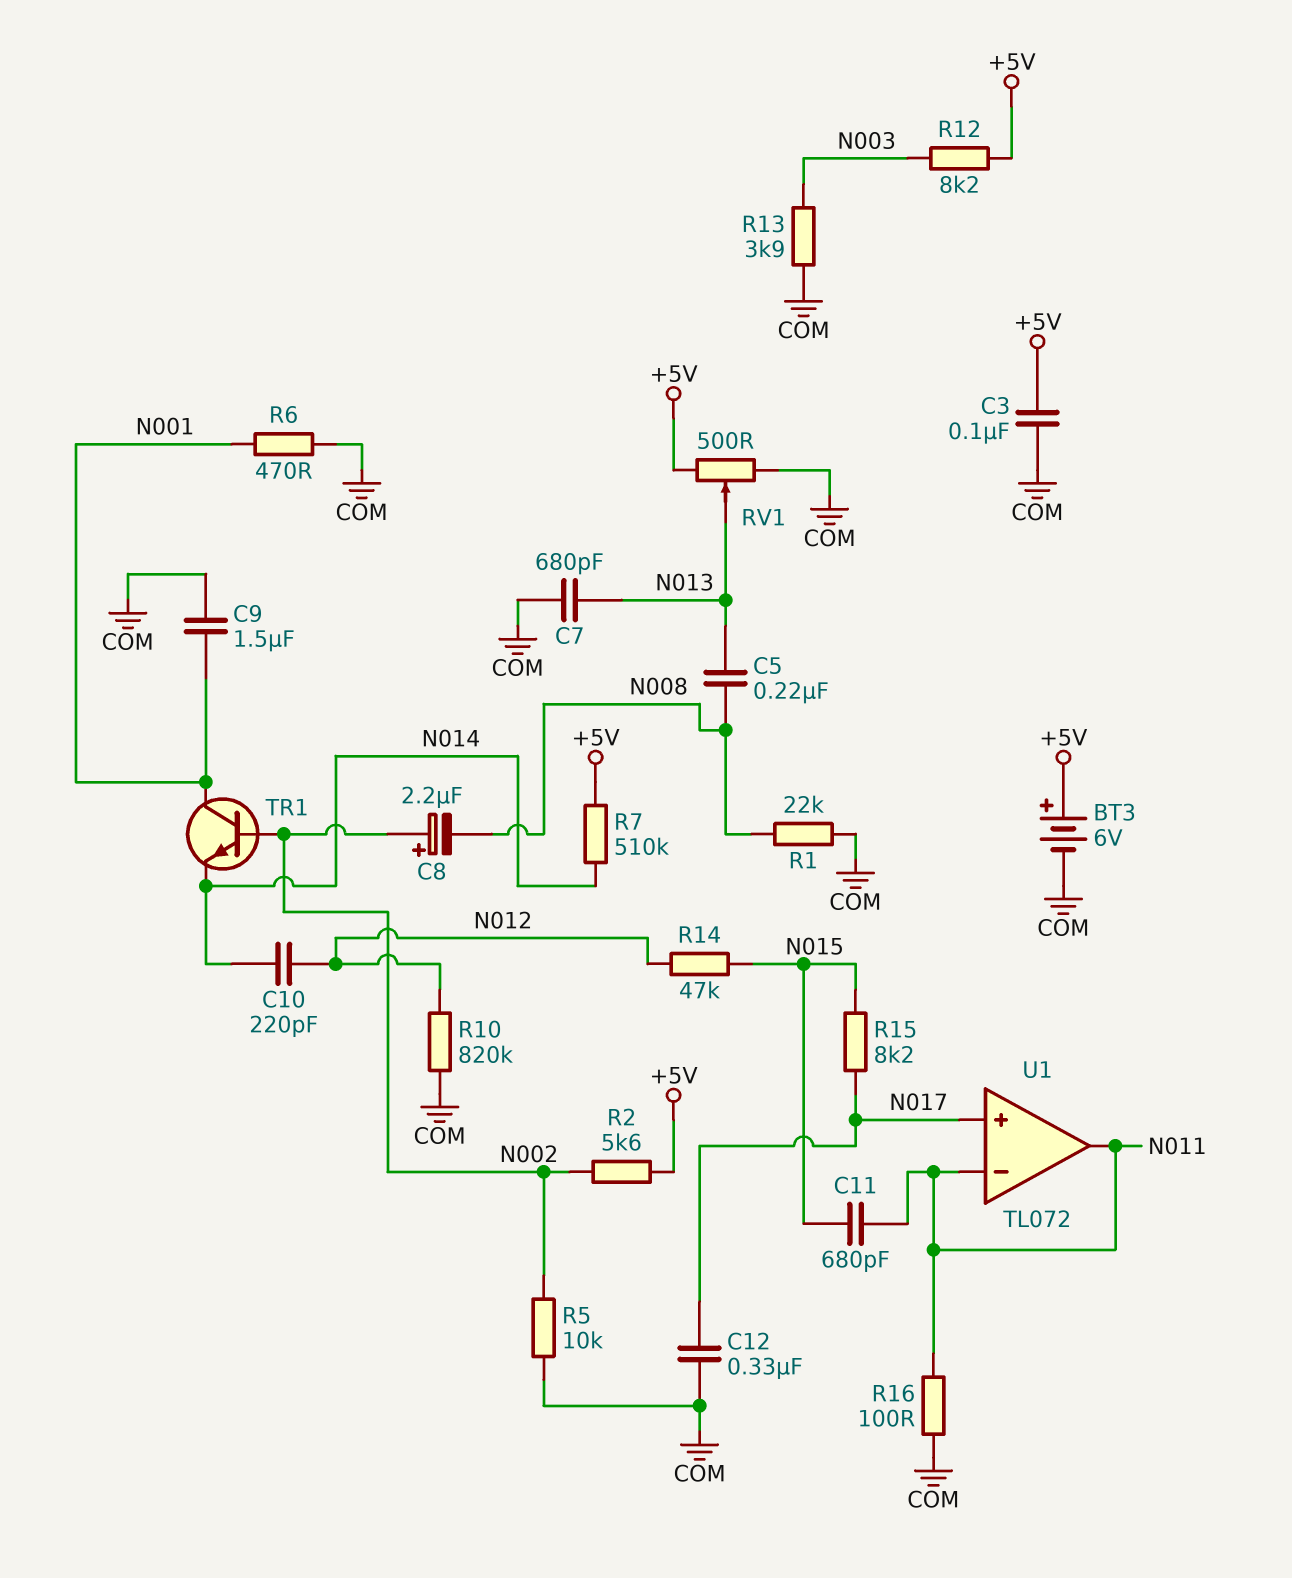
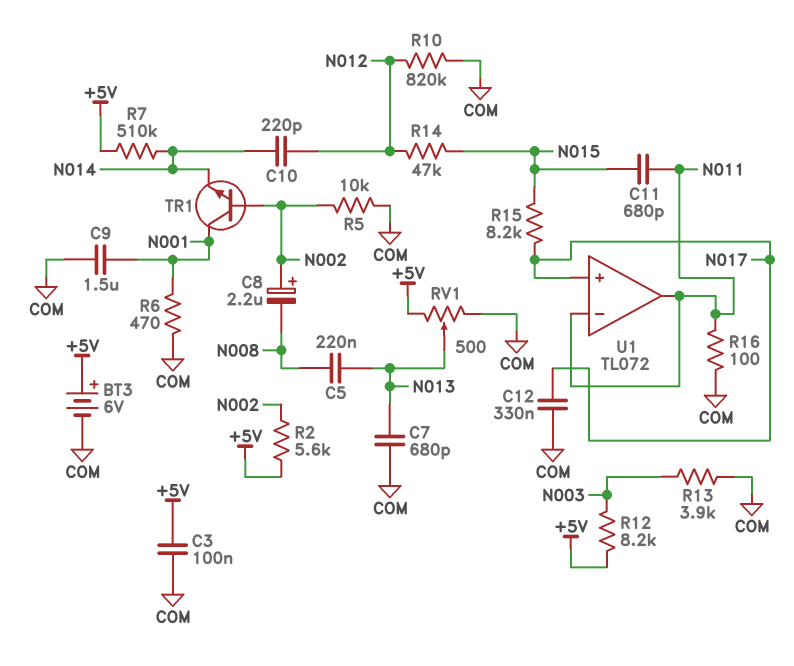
R1: 22k (COM, N008) -> none

